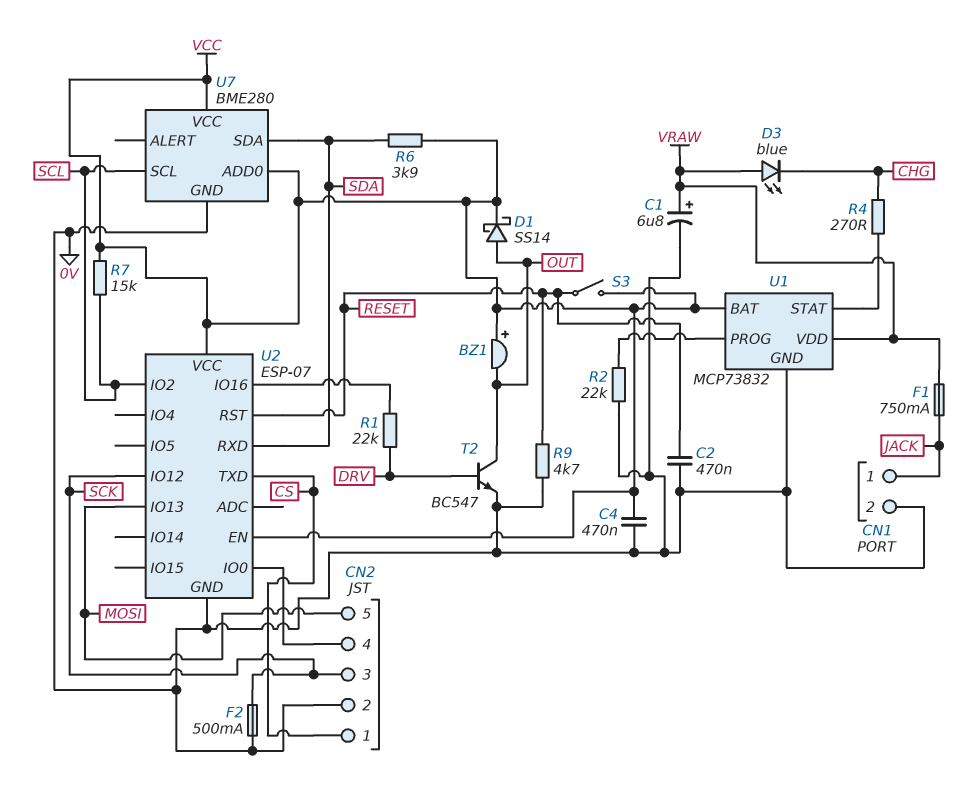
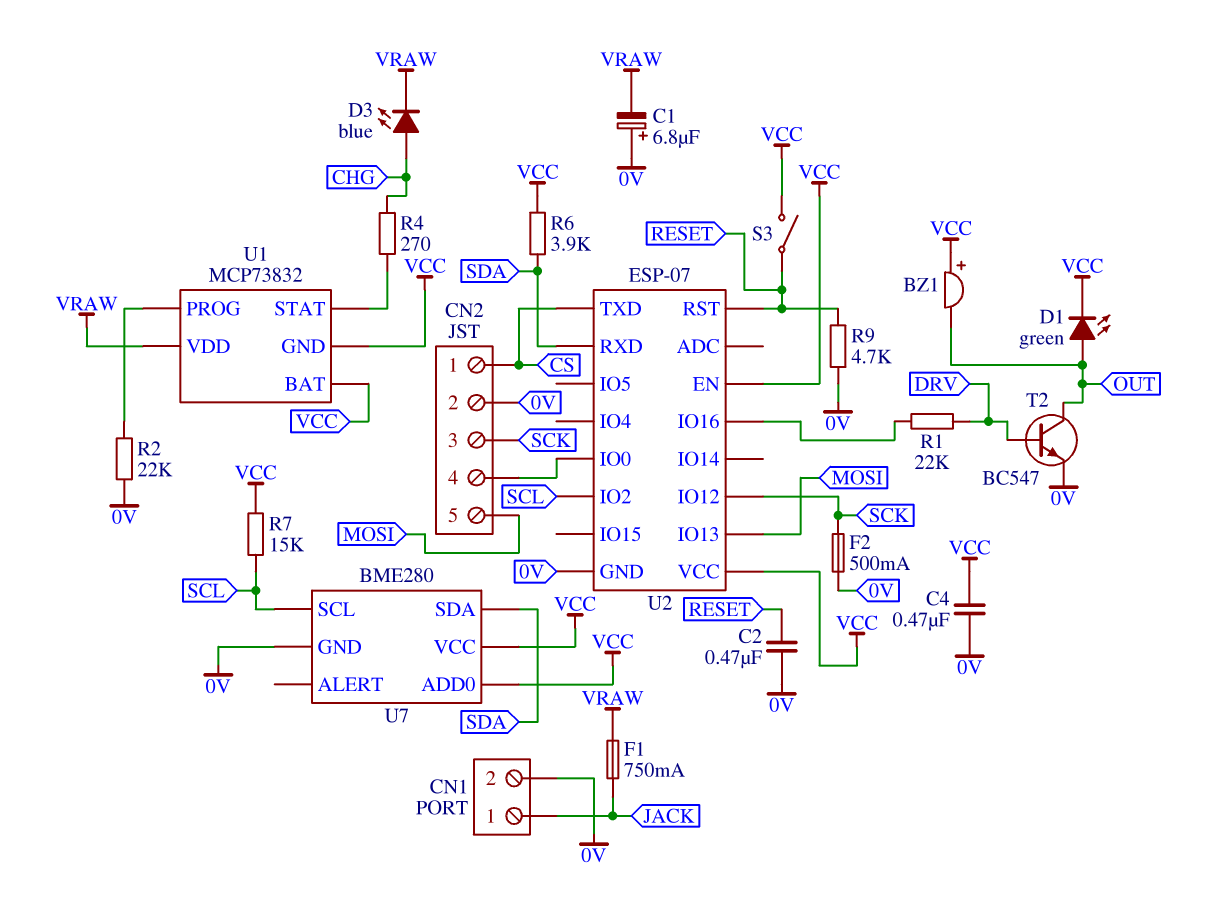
C1: 6.8uF (plus VRAW, minus 0V) -> 6.8uF (plus 0V, minus VRAW)
D1: schottky SS14 (A OUT, K VCC) -> LED green (A OUT, K VCC)
D3: LED blue (A VRAW, K CHG) -> LED blue (A CHG, K VRAW)
U1 pin GND: 0V -> VCC

